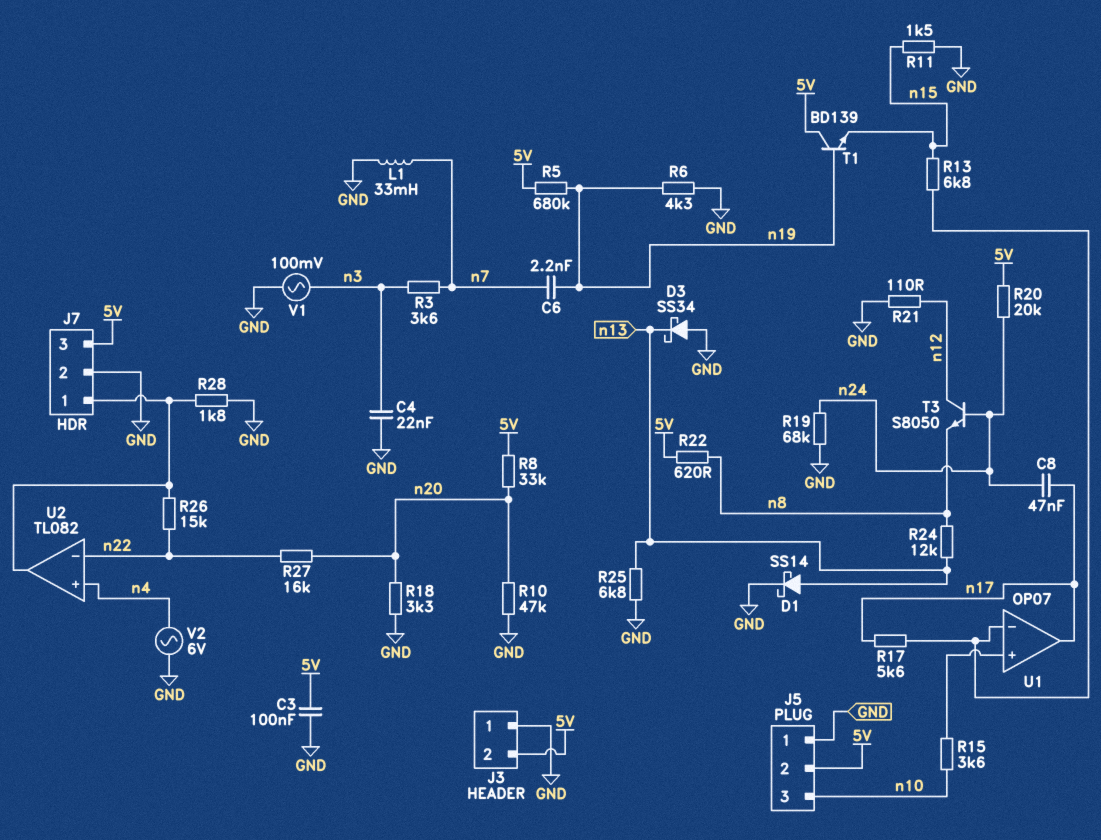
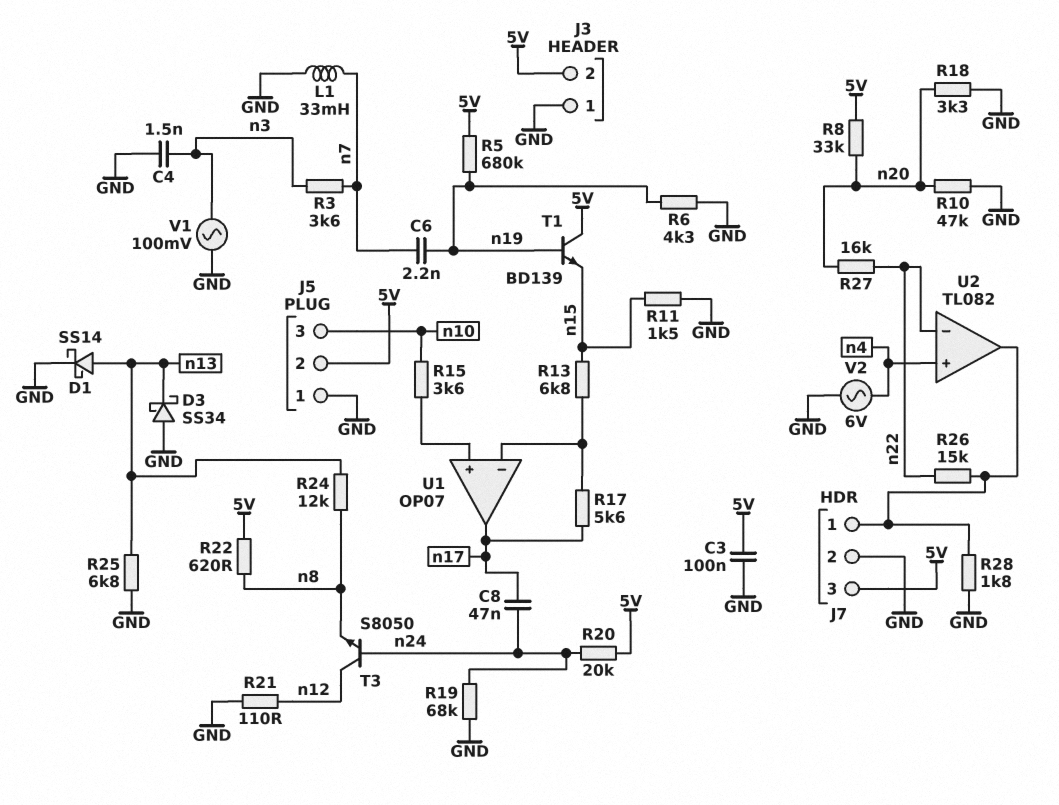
C4: 22nF (GND, n3) -> 1.5nF (GND, n3)

